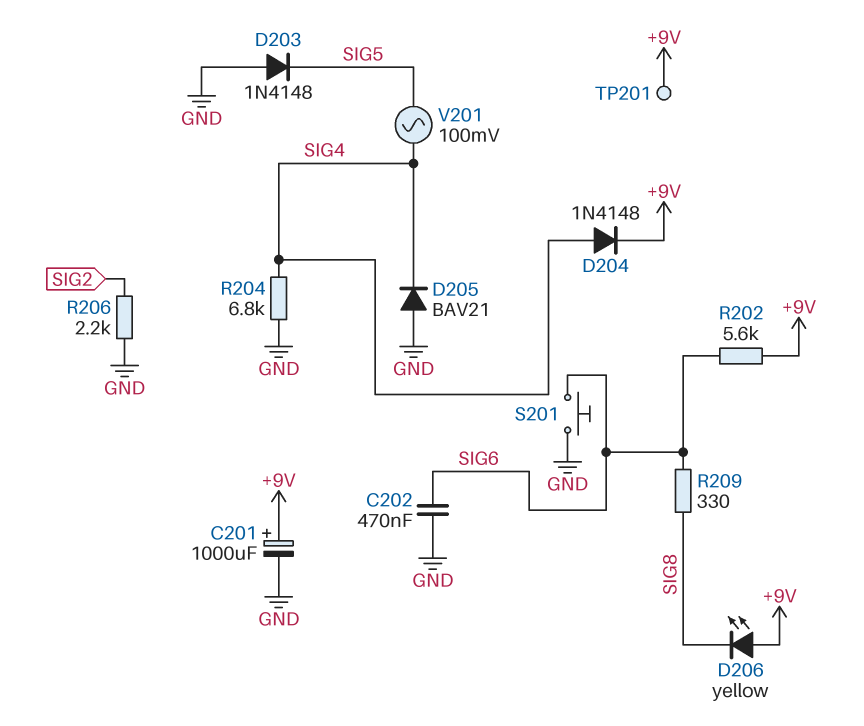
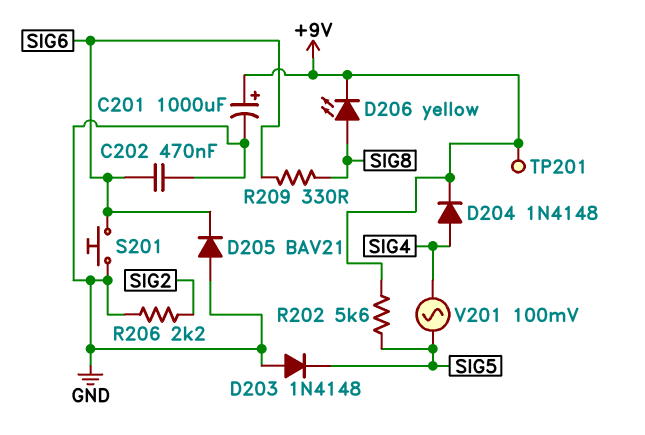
D205: diode BAV21 (A GND, K SIG4) -> diode BAV21 (A GND, K SIG6)
D206: LED yellow (A +9V, K SIG8) -> LED yellow (A SIG8, K +9V)
R202: 5.6k (+9V, SIG6) -> 5.6k (+9V, SIG5)
R204: 6.8k (GND, SIG4) -> none

